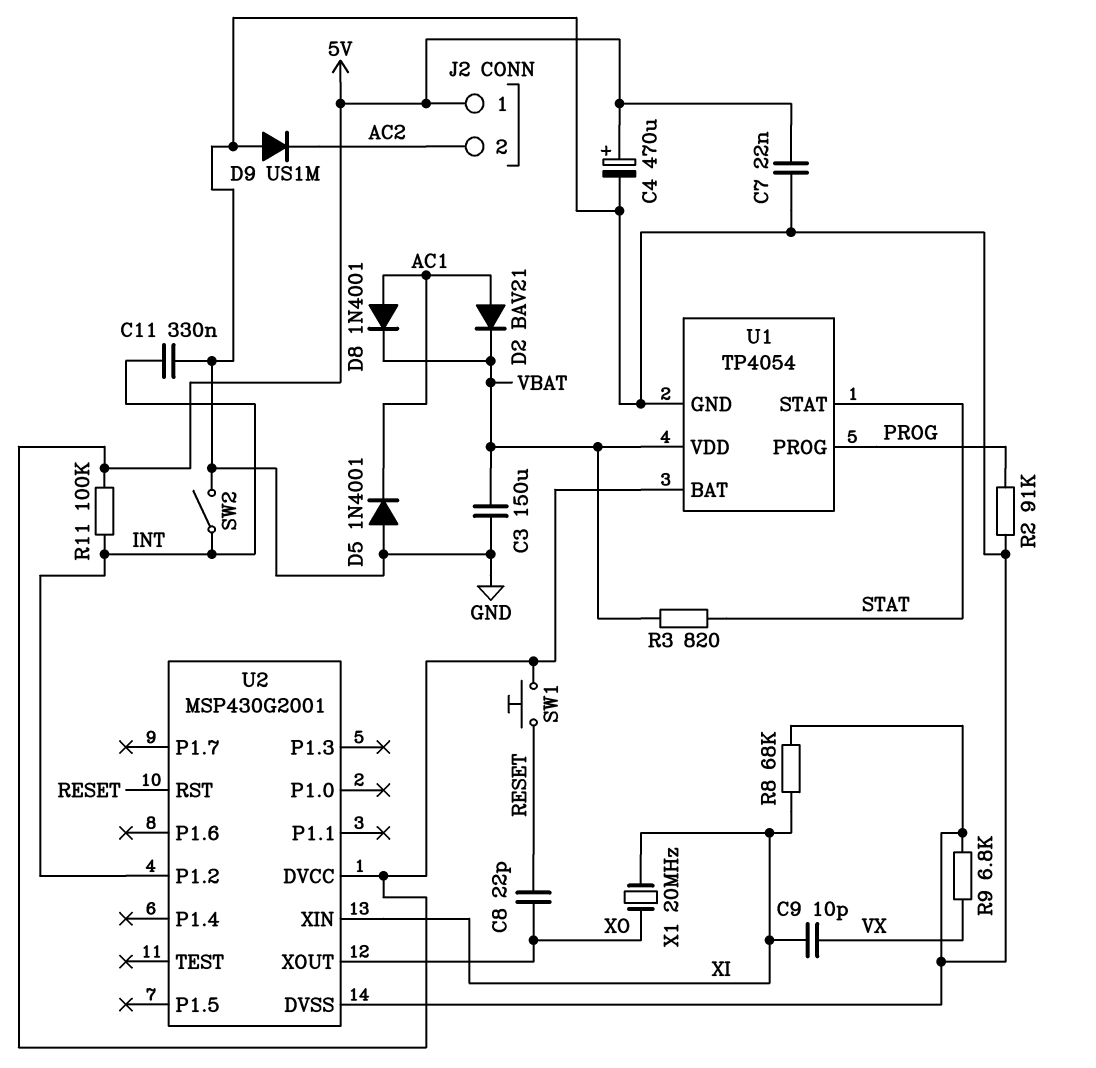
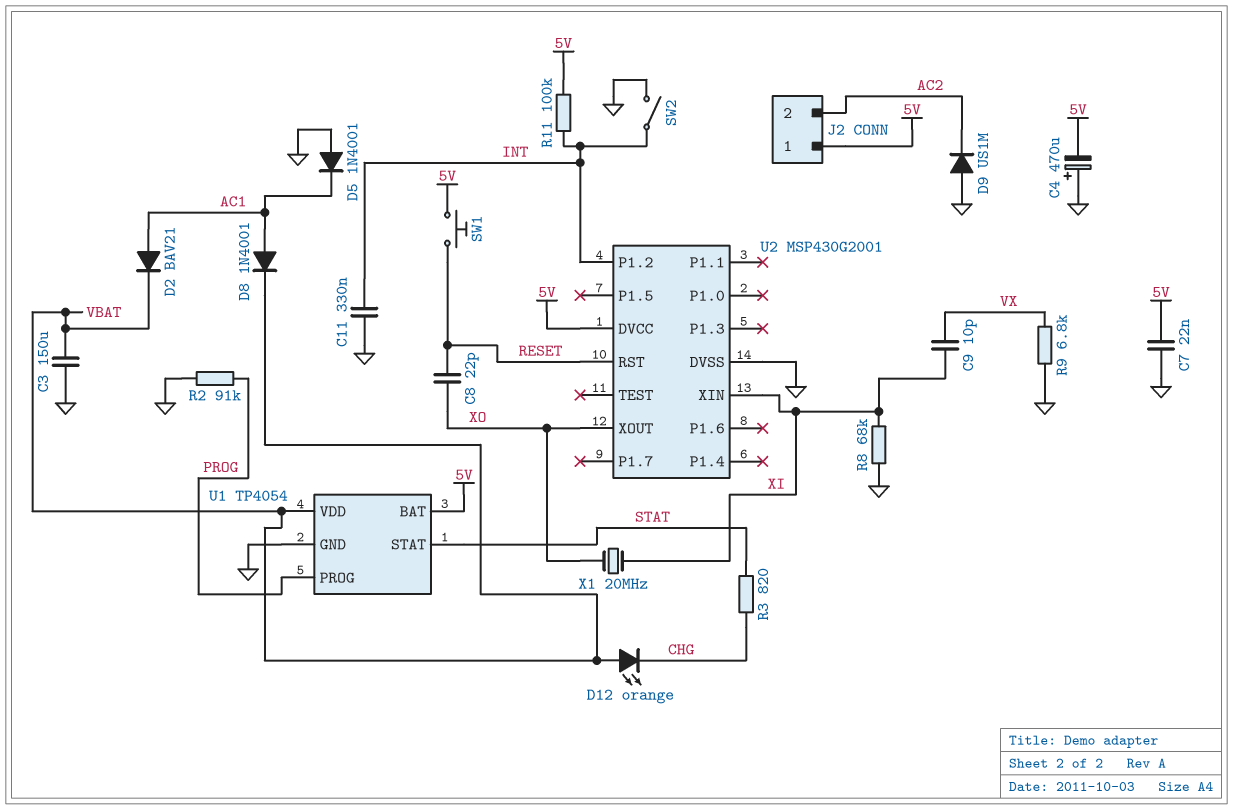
C4: 470uF (plus 5V, minus GND) -> 470uF (plus GND, minus 5V)
D12: none -> LED orange (A VBAT, K CHG)
R3: 820 (STAT, VBAT) -> 820 (CHG, STAT)

